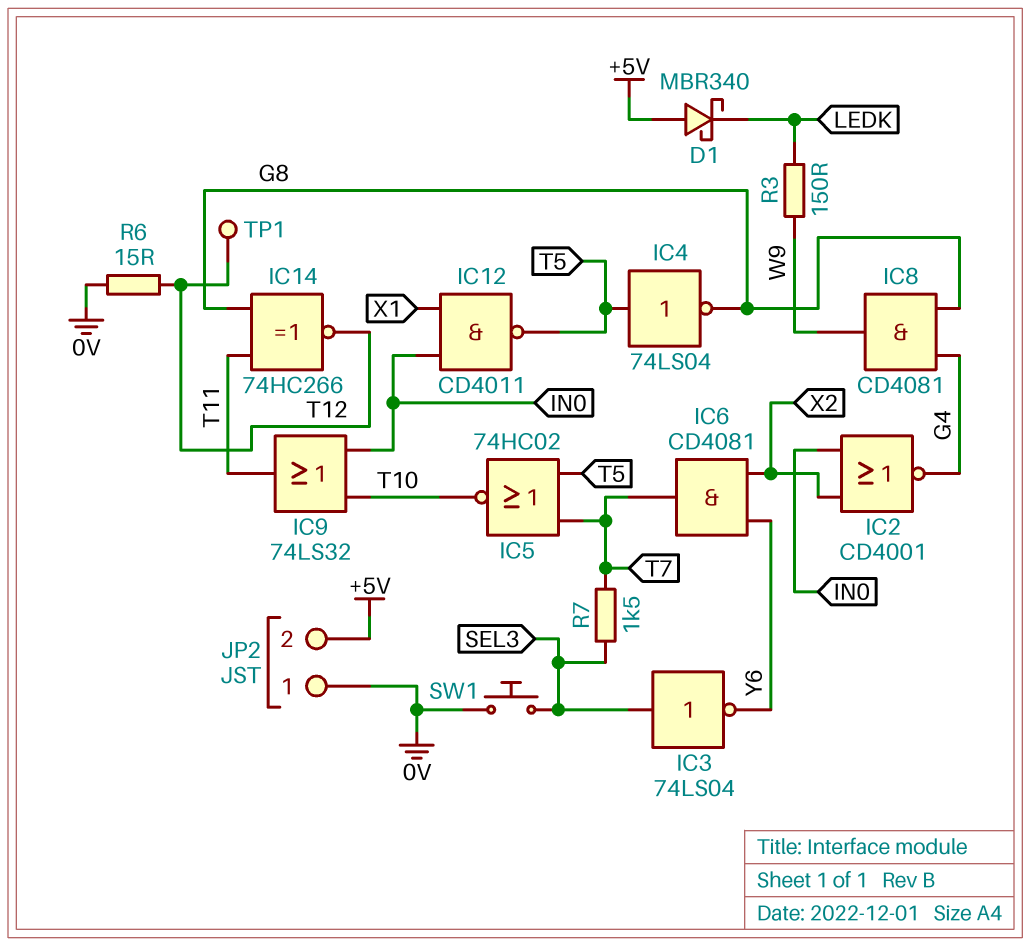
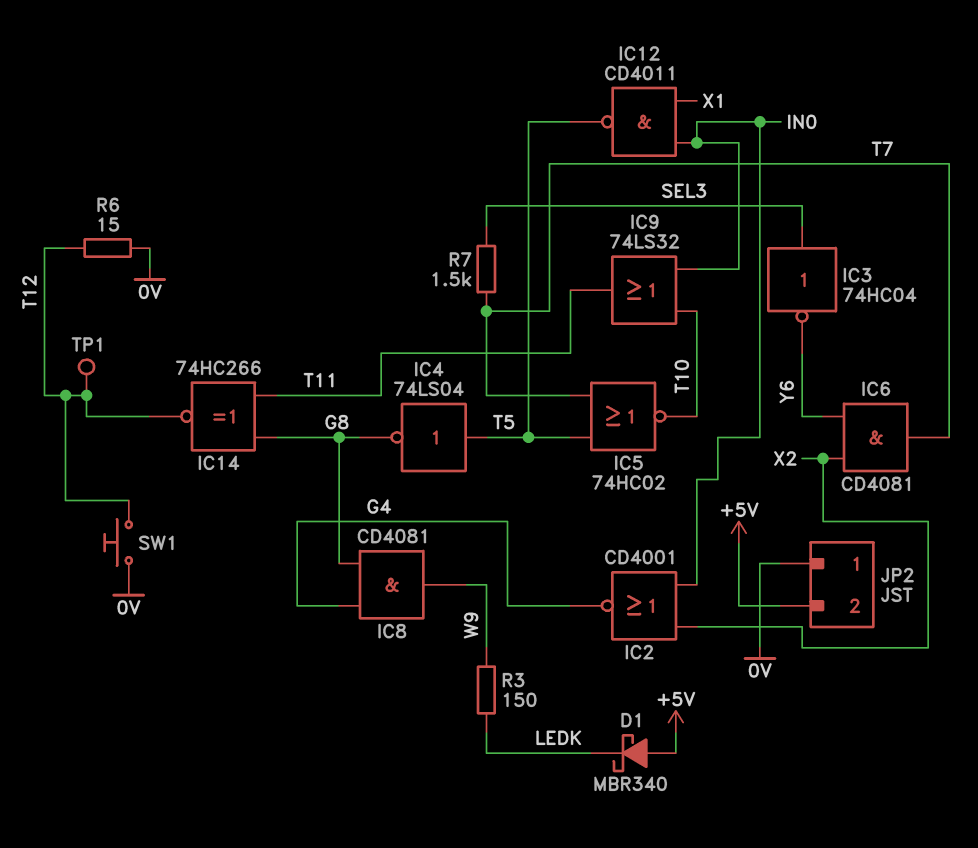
IC3: NOT 74LS04 (in SEL3, out Y6) -> NOT 74HC04 (in SEL3, out Y6)
SW1: button (0V, SEL3) -> button (0V, T12)

